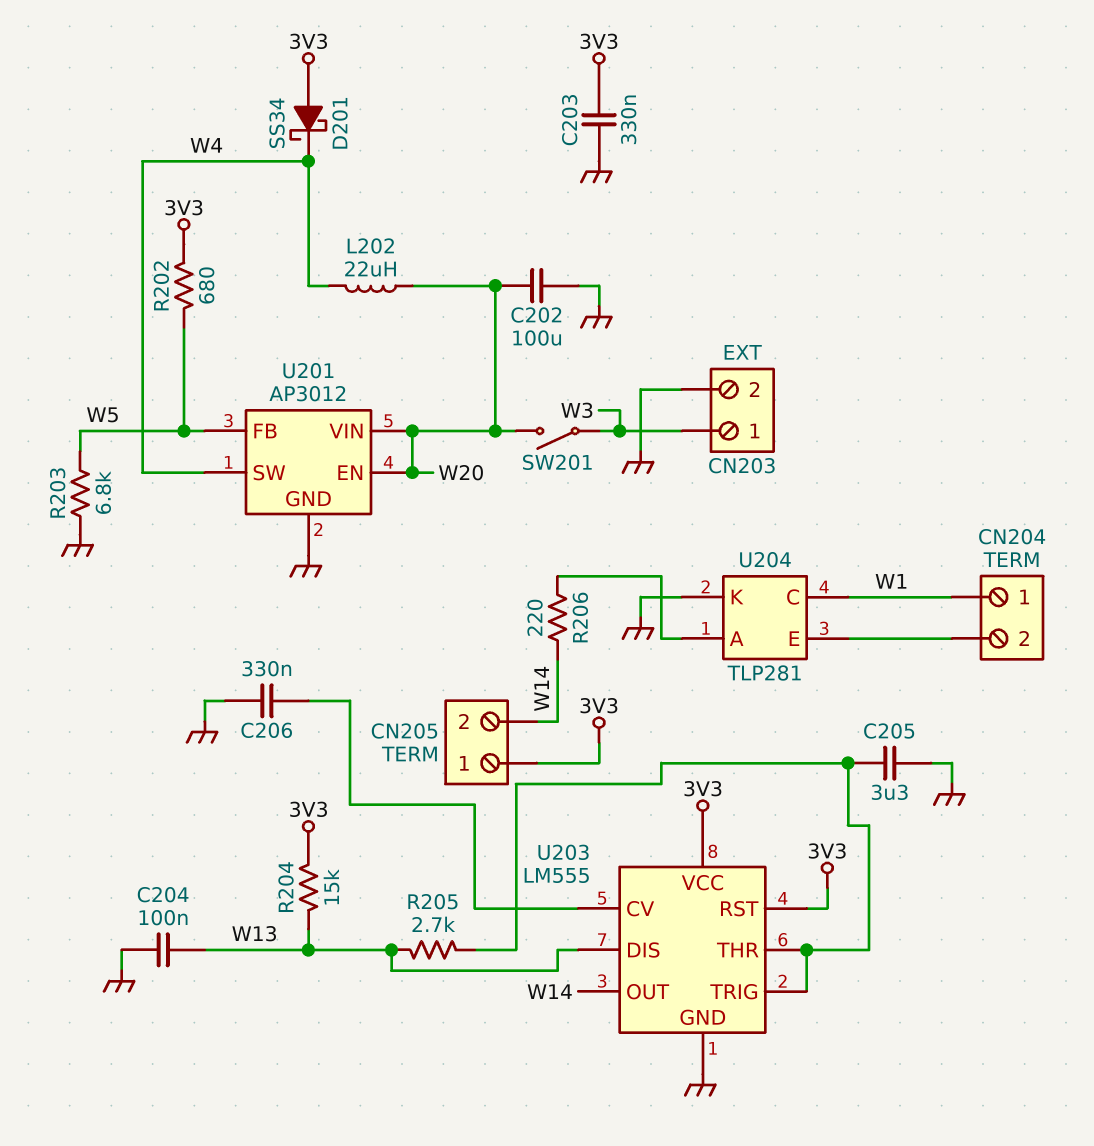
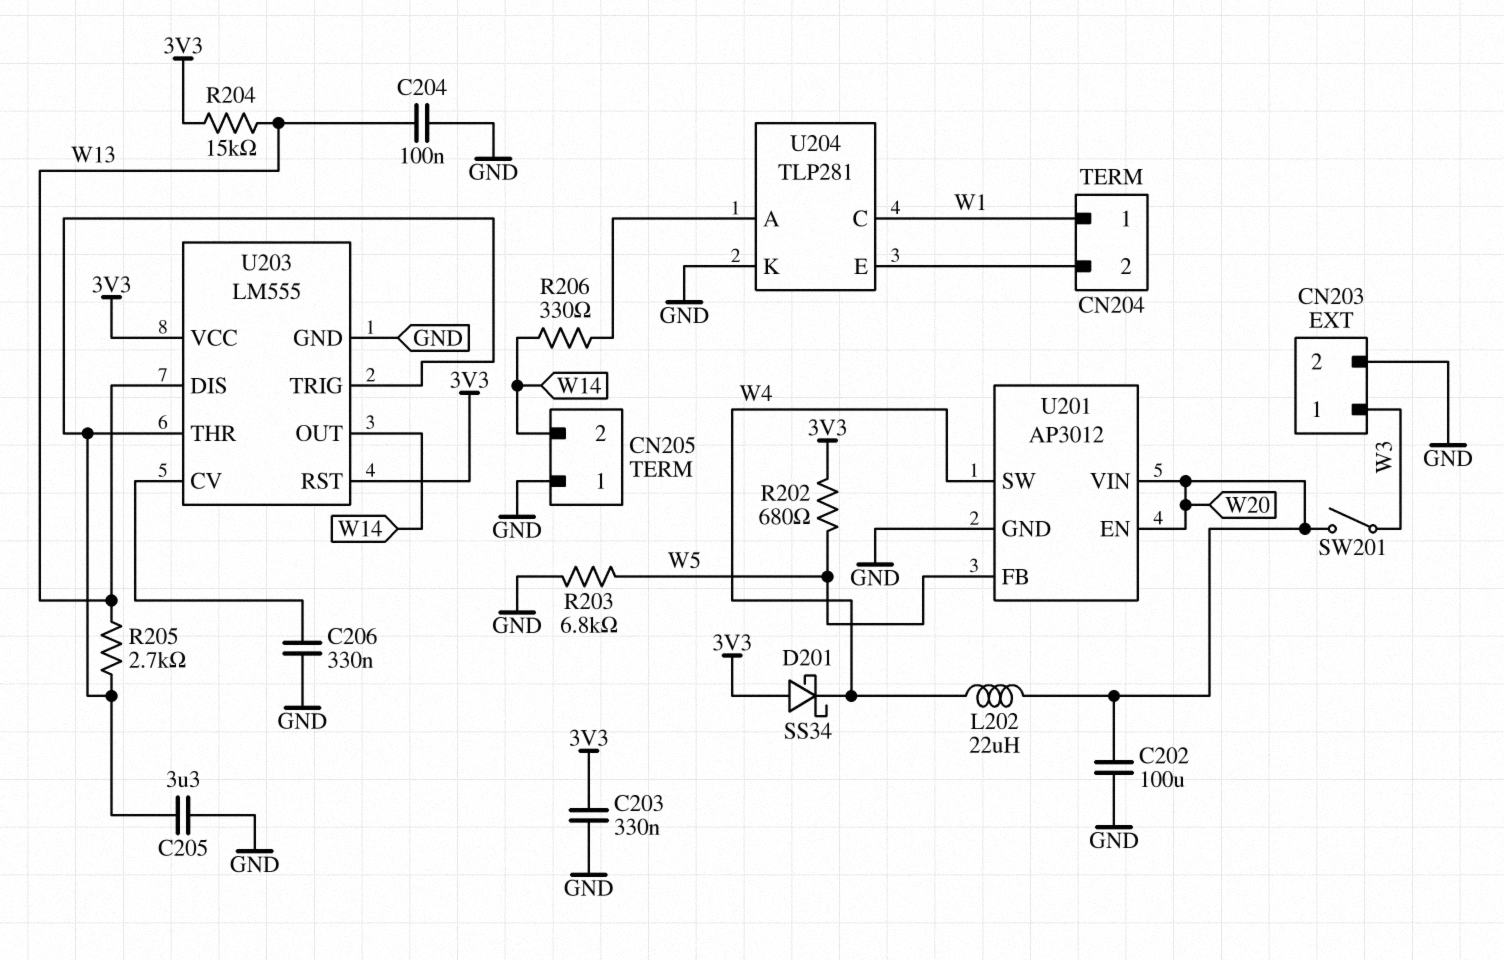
CN205 pin 1: 3V3 -> GND
R206: 220 (U204/A, W14) -> 330 (U204/A, W14)

